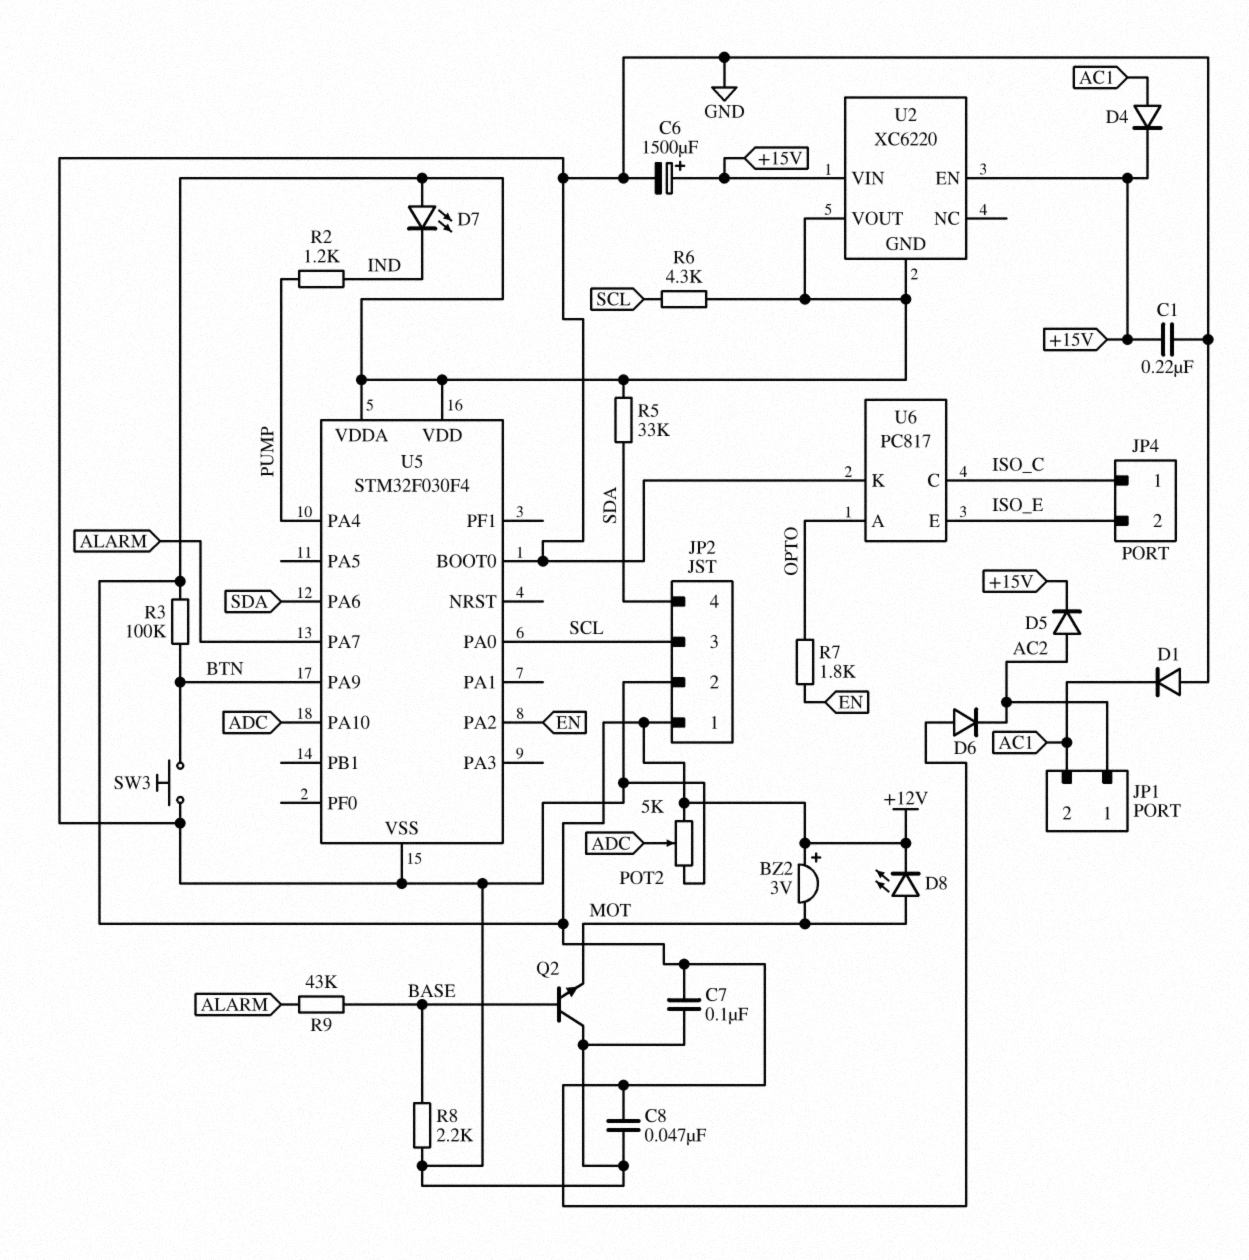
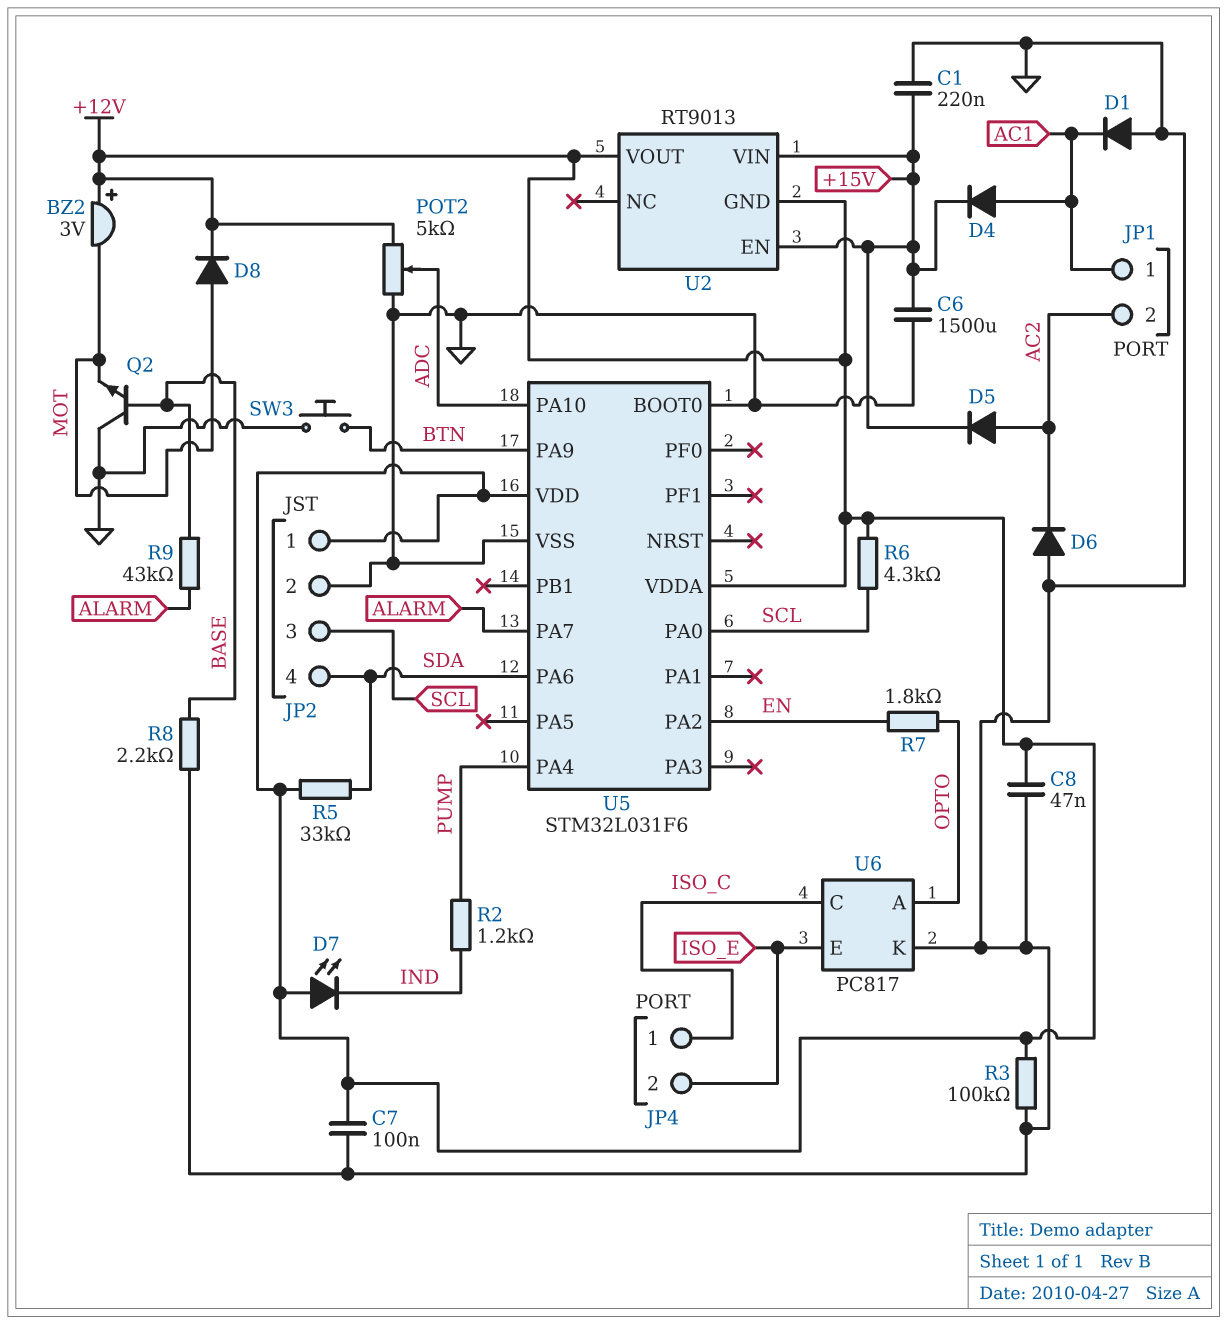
C6: 1500uF (plus +15V, minus GND) -> 1500uF (+15V, GND)
D6: diode (A +12V, K AC2) -> diode (A GND, K AC2)
D8: LED (A MOT, K +12V) -> diode (A MOT, K +12V)
JP1 pin 1: AC2 -> AC1
JP1 pin 2: AC1 -> AC2
R3: 100k (+12V, BTN) -> 100k (+12V, GND)
U2: XC6220 -> RT9013
U5: STM32F030F4 -> STM32L031F6

